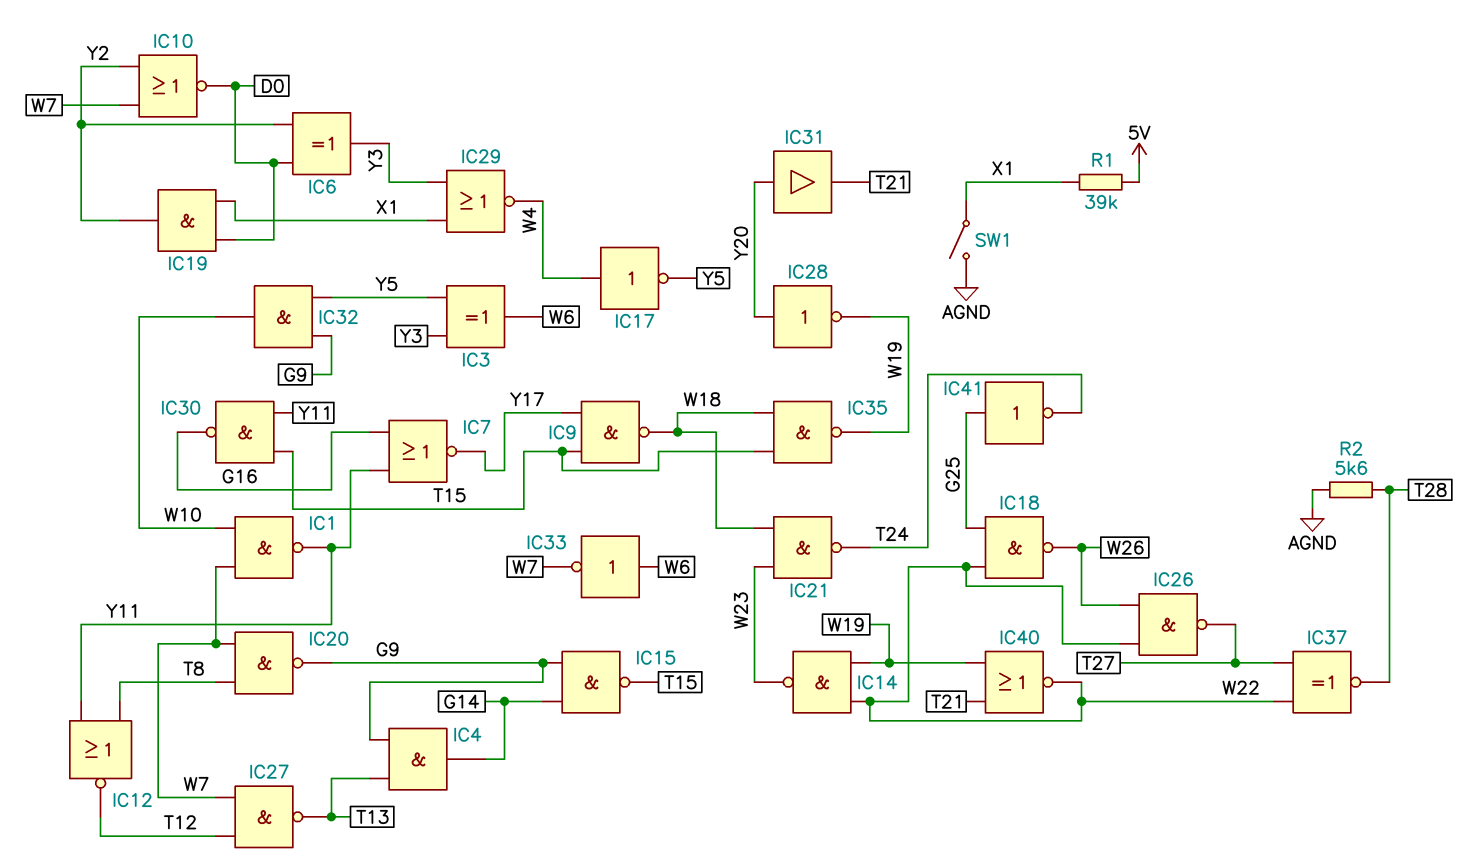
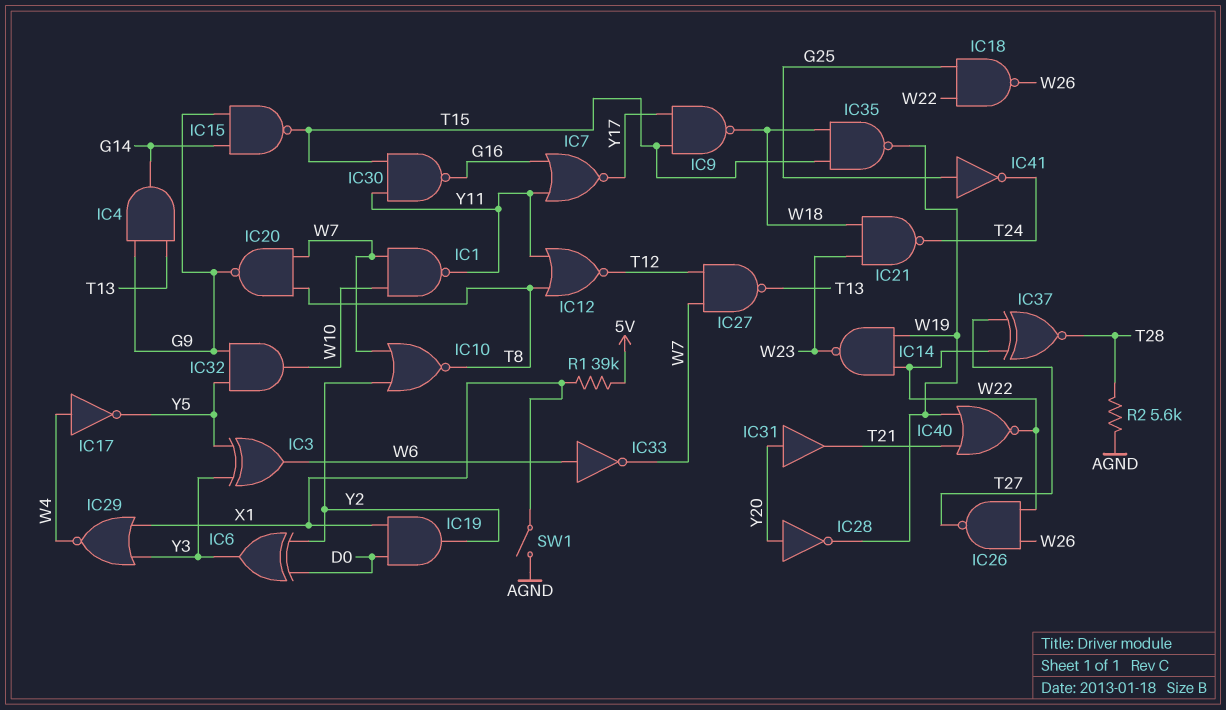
IC10: NOR (in W7, in Y2, out D0) -> NOR (in W7, in Y2, out T8)

